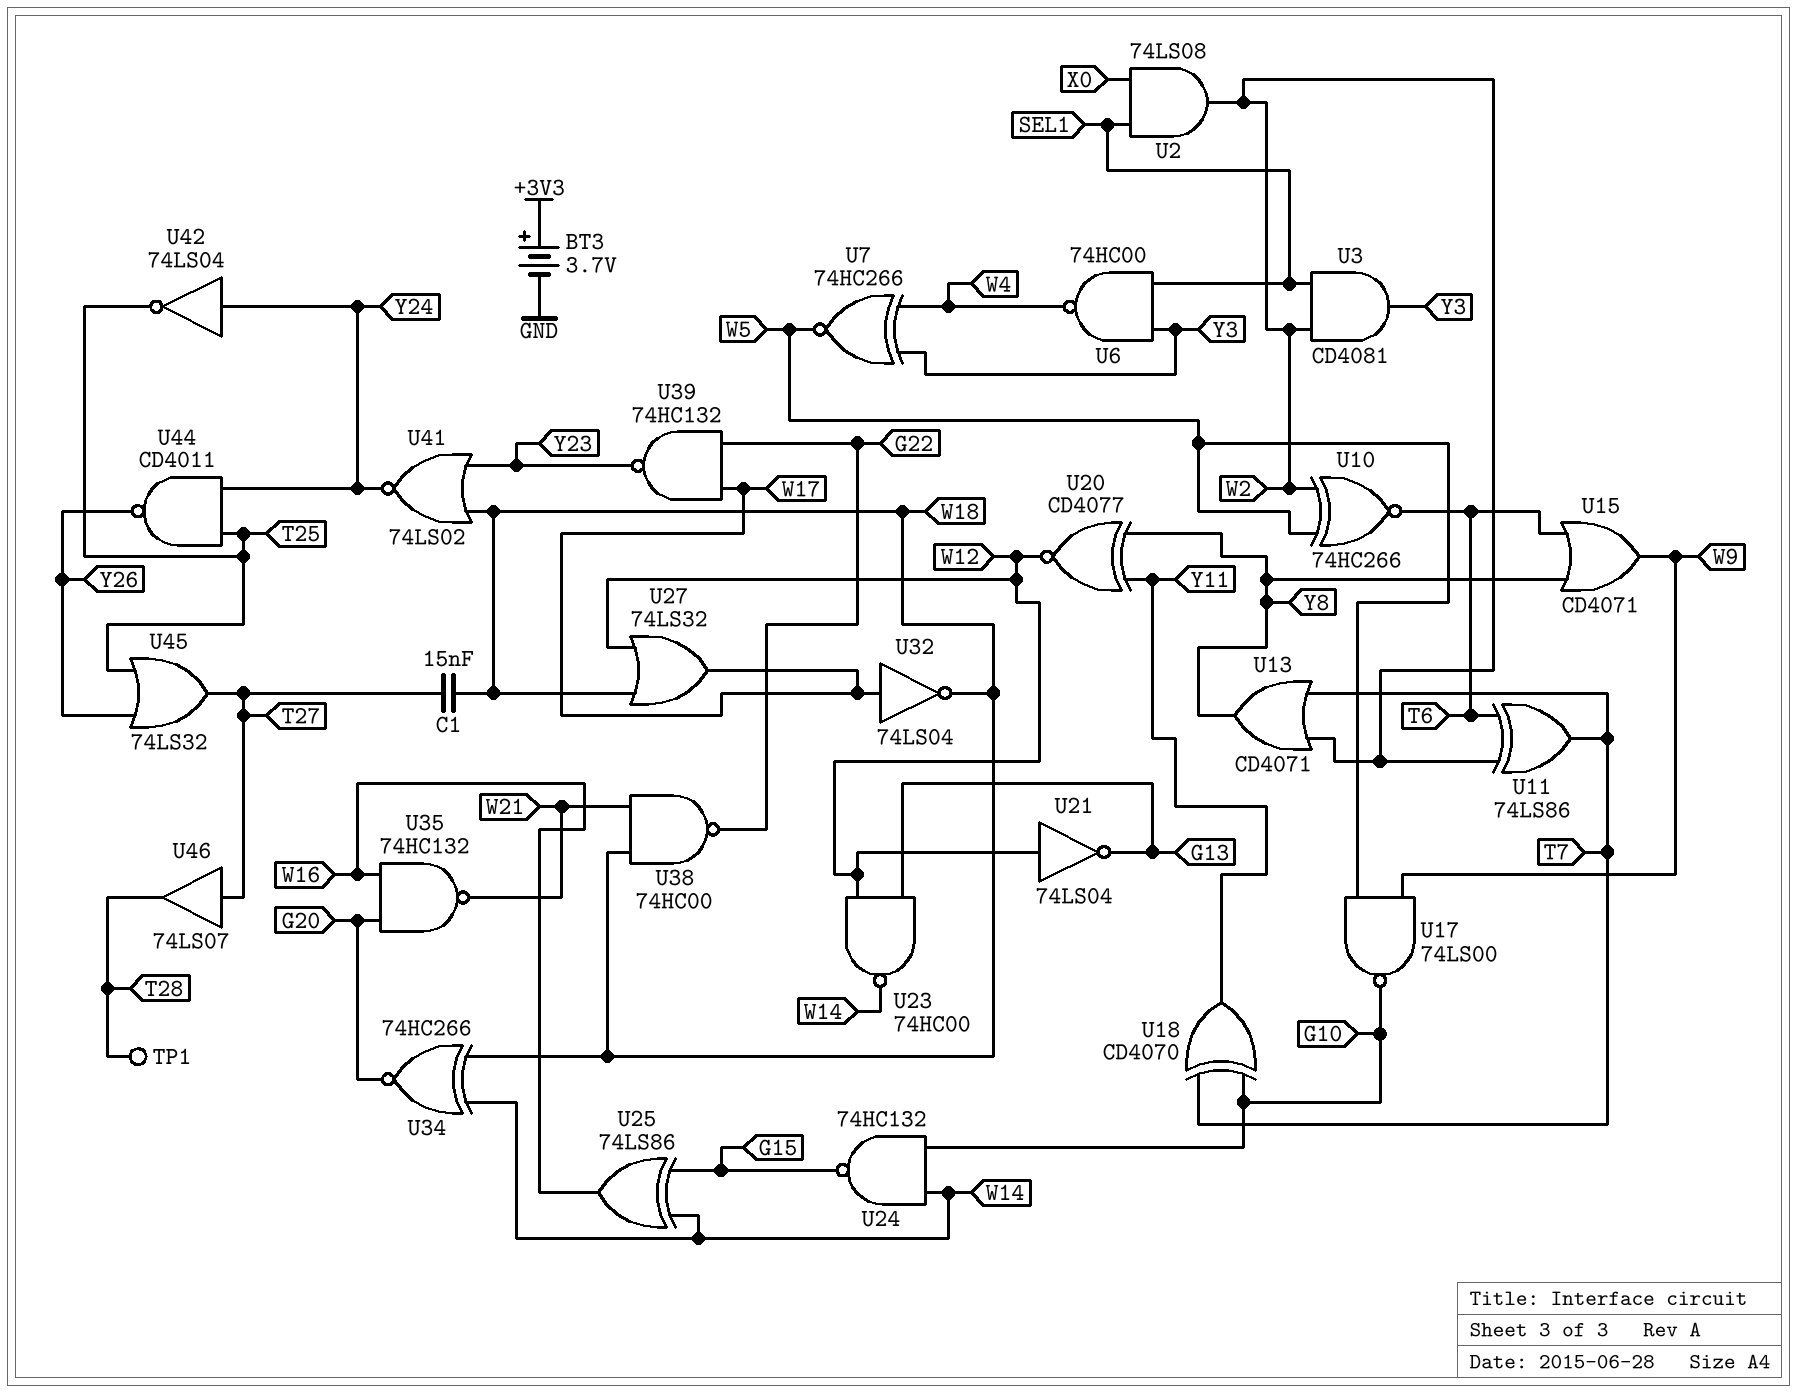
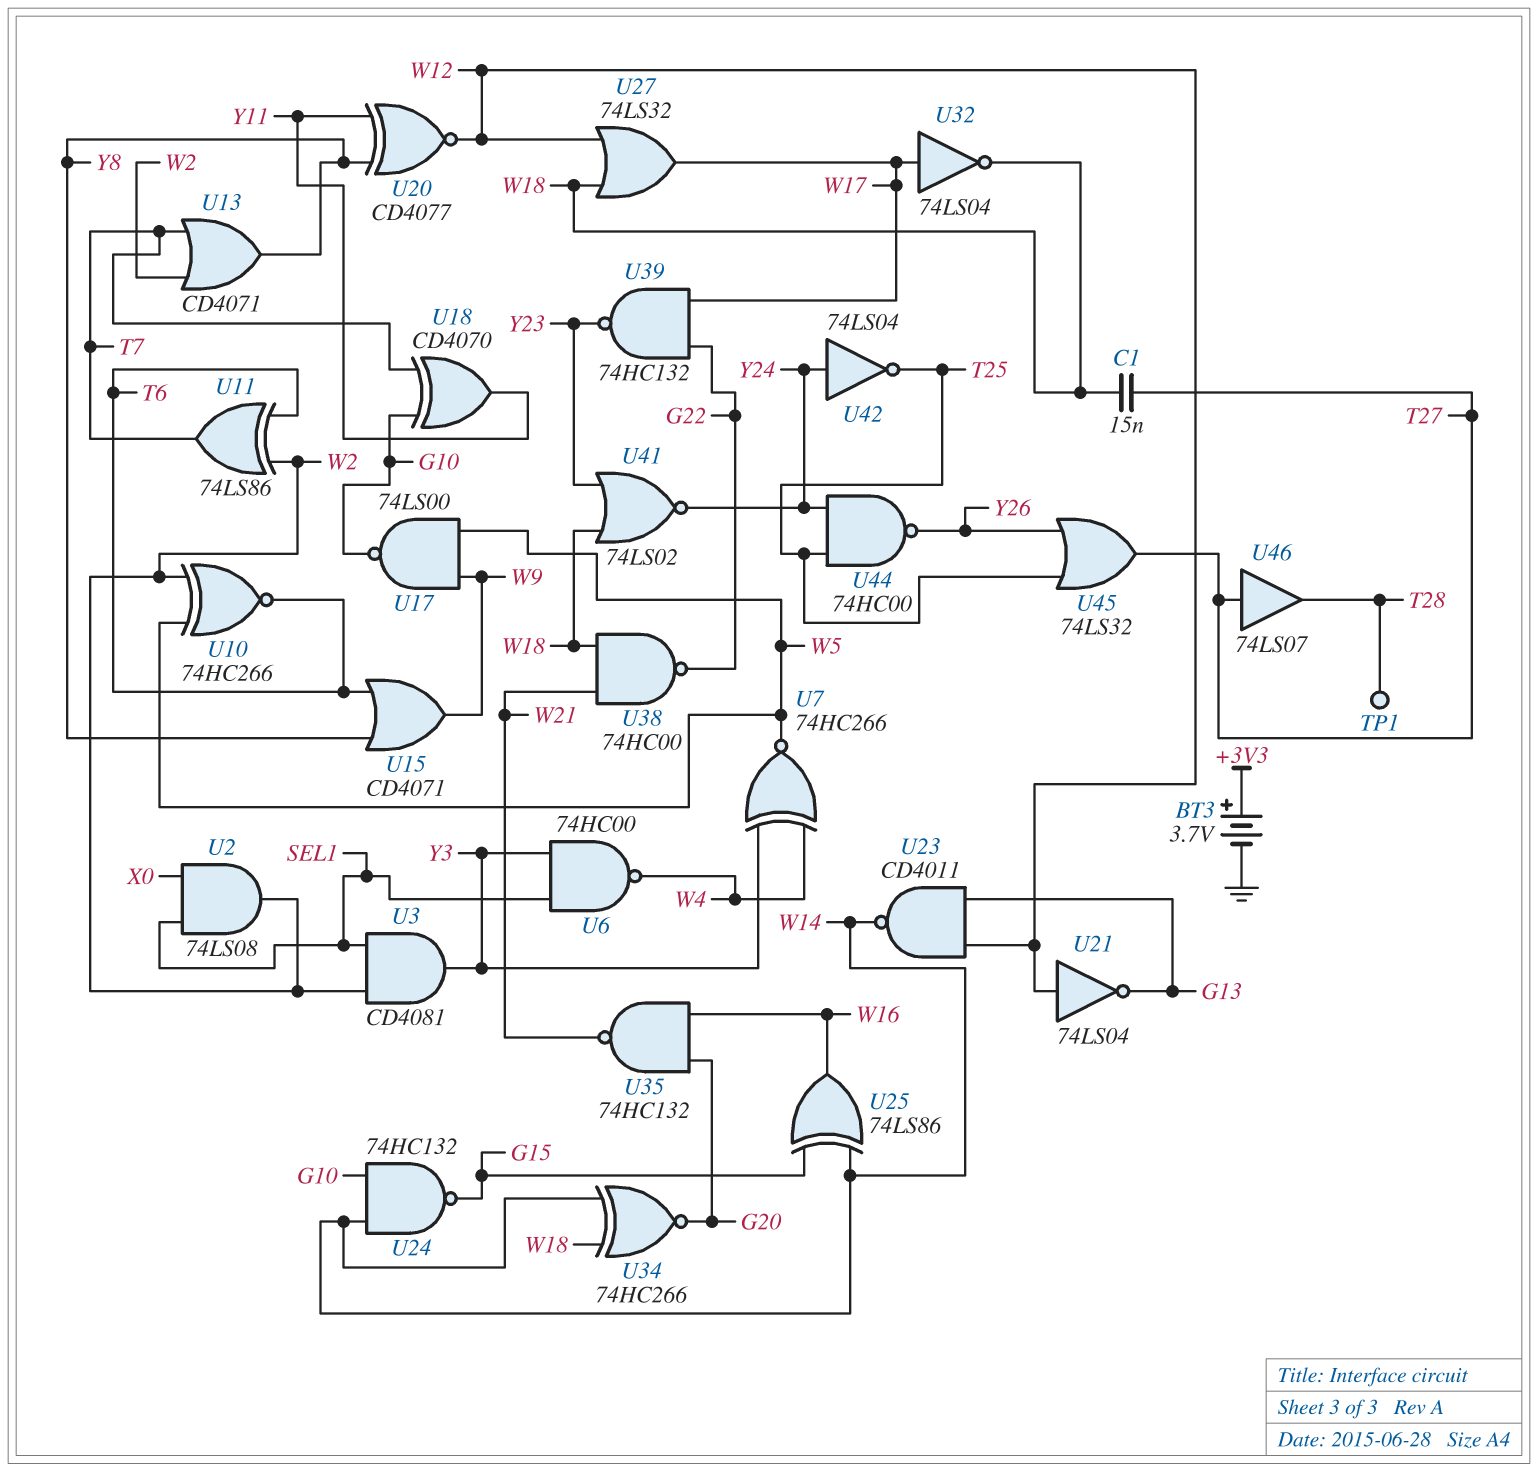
U23: NAND 74HC00 (in G13, in W12, out W14) -> NAND CD4011 (in G13, in W12, out W14)
U44: NAND CD4011 (in T25, in Y24, out Y26) -> NAND 74HC00 (in T25, in Y24, out Y26)

